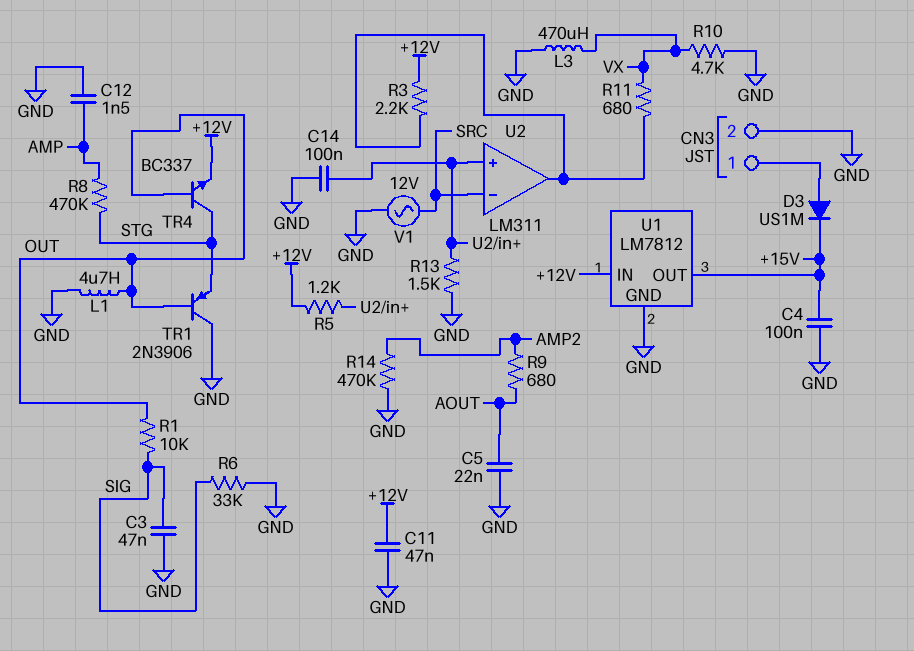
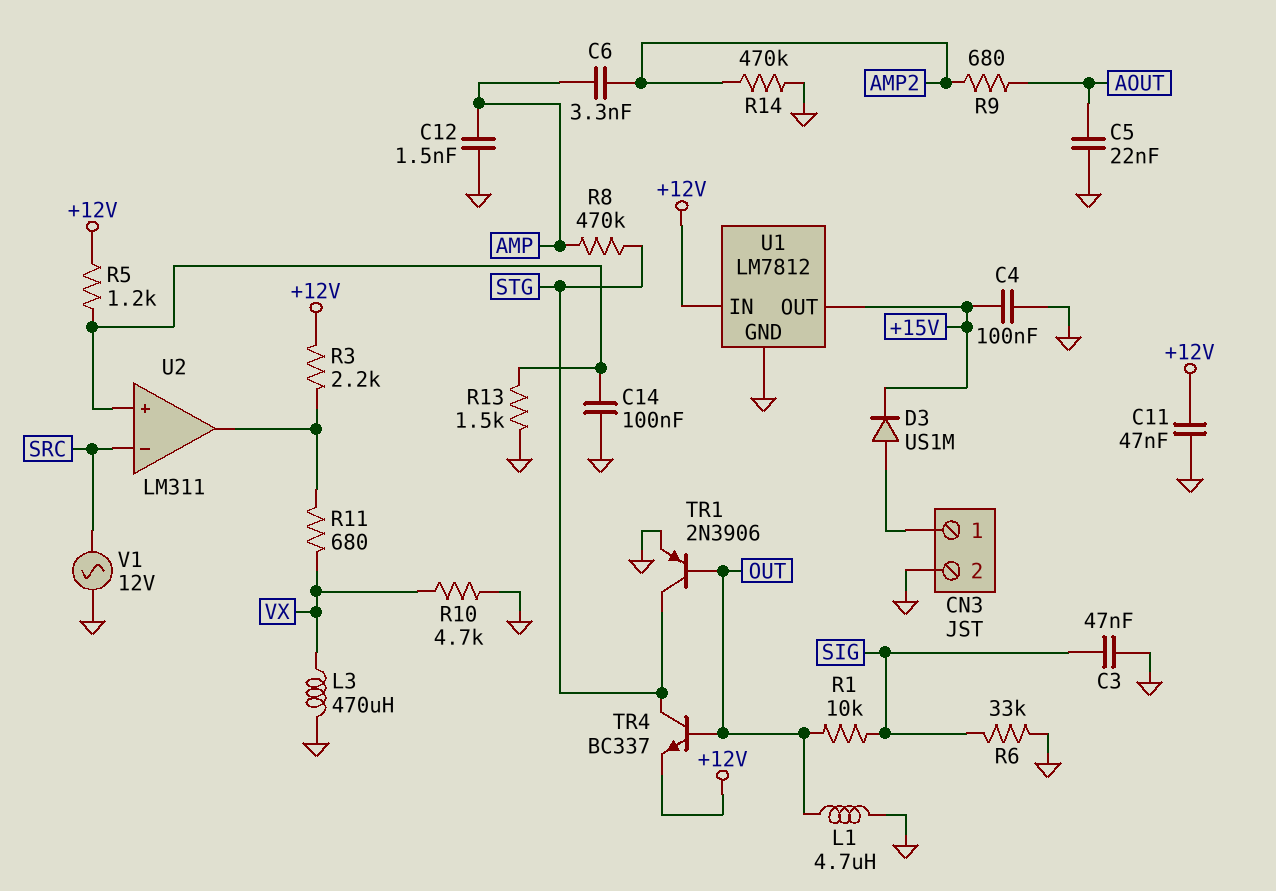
C6: none -> 3.3nF (AMP, AMP2)
TR1: PNP 2N3906 (B OUT, C GND, E STG) -> PNP 2N3906 (B OUT, C STG, E GND)

